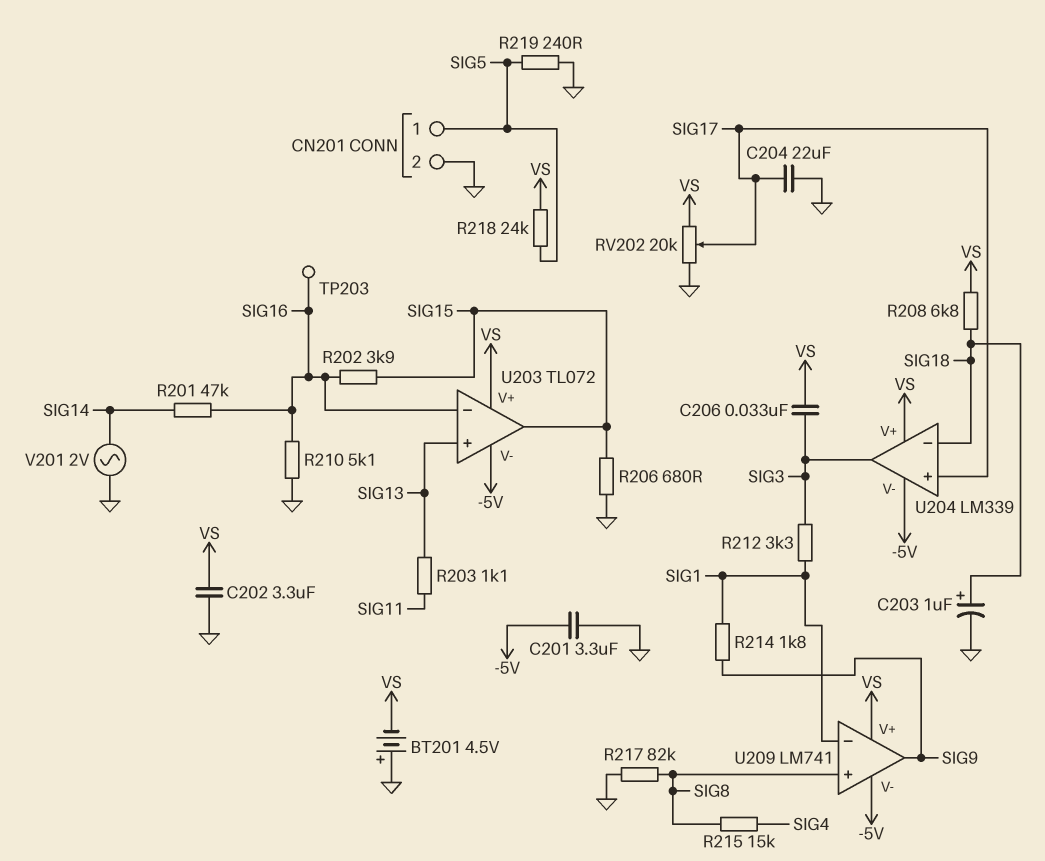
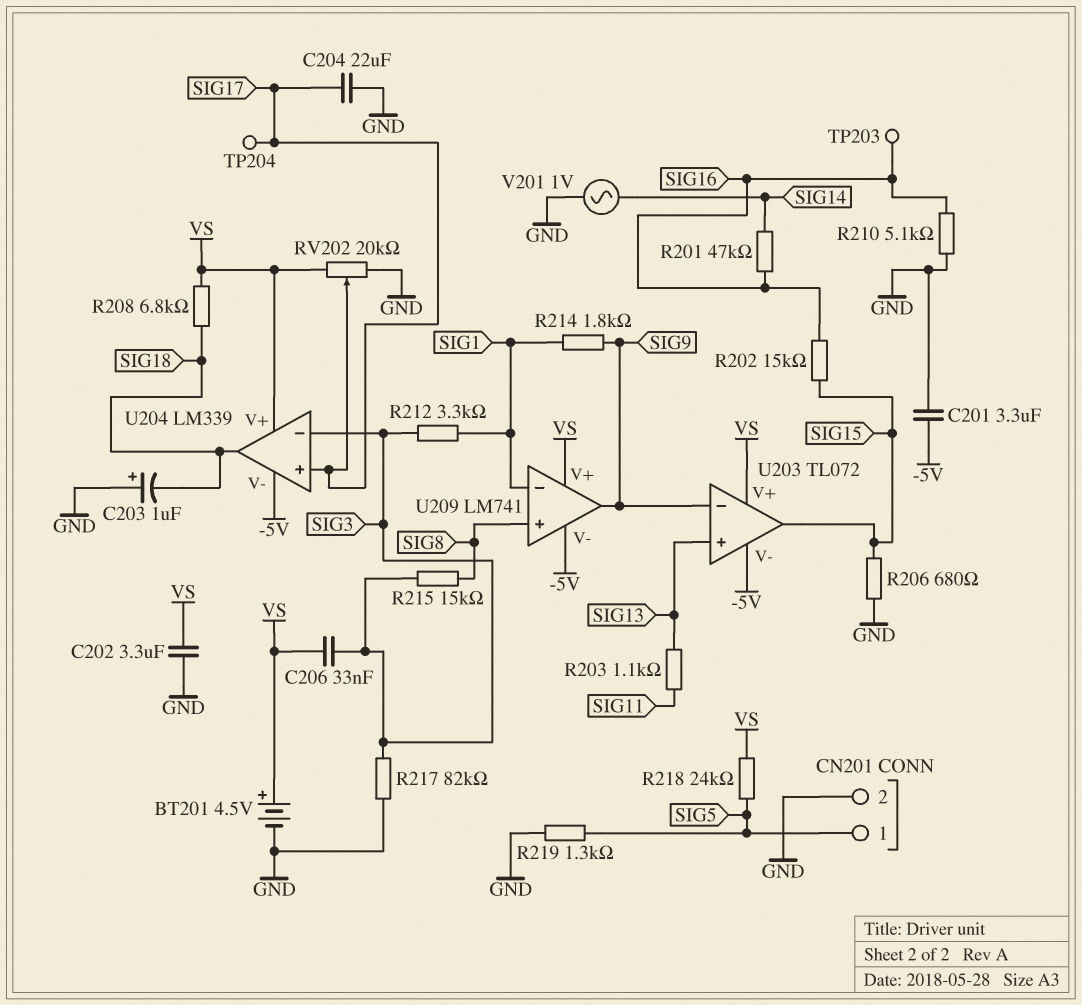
BT201: 4.5V (plus GND, minus VS) -> 4.5V (plus VS, minus GND)
C203: 1uF (plus SIG18, minus GND) -> 1uF (plus GND, minus SIG18)
R202: 3.9k (SIG15, SIG16) -> 15k (SIG15, SIG16)
R215: 15k (SIG4, SIG8) -> 15k (SIG3, SIG8)
R217: 82k (GND, SIG8) -> 82k (GND, SIG3)
R219: 240 (GND, SIG5) -> 1.3k (GND, SIG5)
TP204: none -> test point (SIG17)
U203 pin in-: SIG16 -> SIG9
U204 pin in-: SIG18 -> SIG3
U204 pin out: SIG3 -> SIG18
V201: AC 2V (GND, SIG14) -> AC 1V (GND, SIG14)

